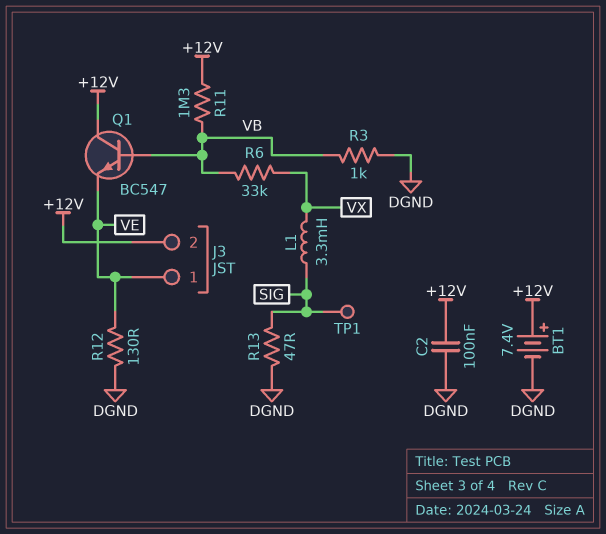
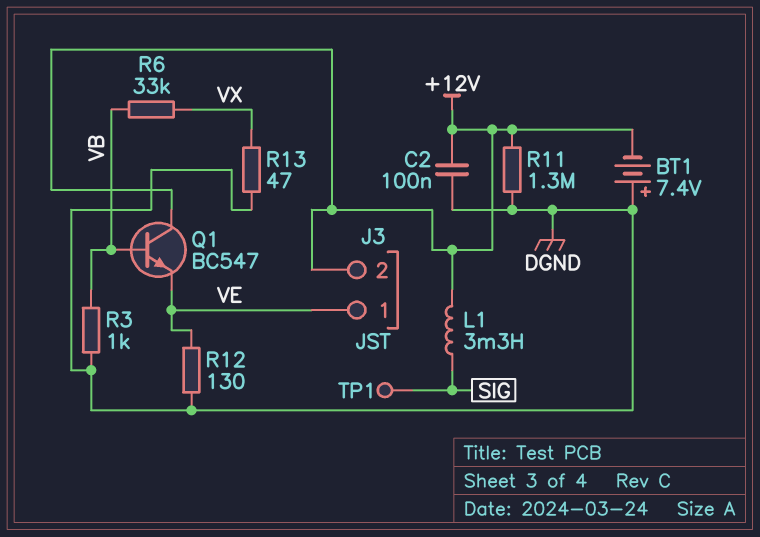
BT1: 7.4V (plus +12V, minus DGND) -> 7.4V (plus DGND, minus +12V)
L1: 3.3mH (SIG, VX) -> 3.3mH (+12V, SIG)
R11: 1.3M (+12V, VB) -> 1.3M (+12V, DGND)
R13: 47 (DGND, SIG) -> 47 (DGND, VX)

